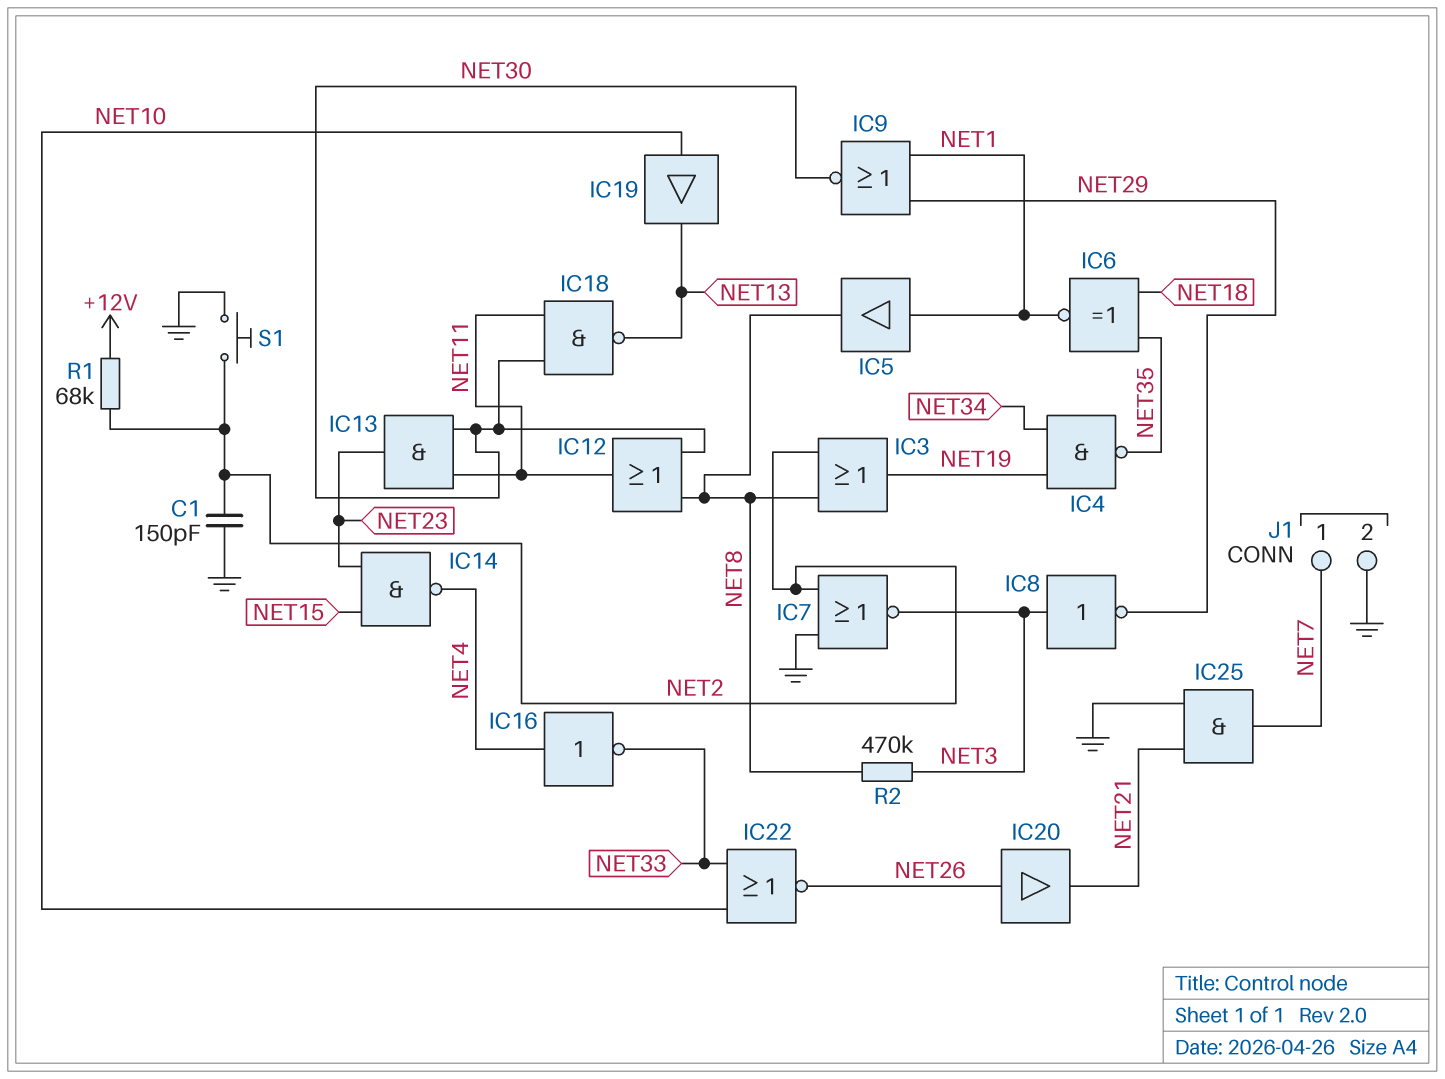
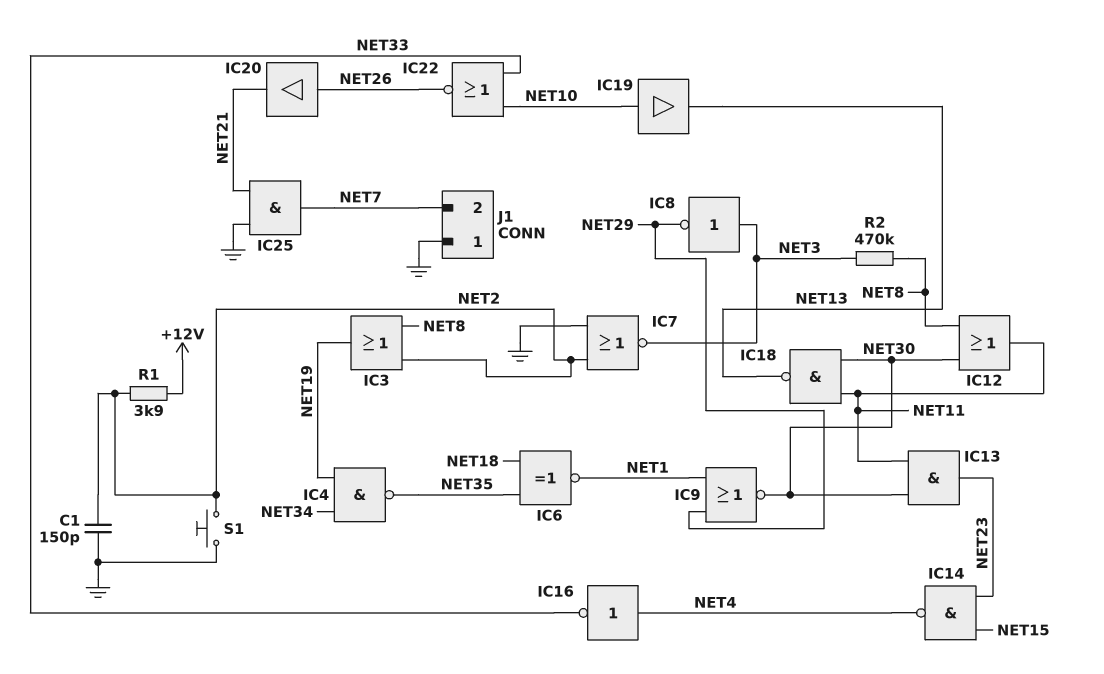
IC5: buffer (in NET1, out NET8) -> none
J1 pin 1: NET7 -> GND
J1 pin 2: GND -> NET7
R1: 68k (+12V, NET2) -> 3.9k (+12V, NET2)

